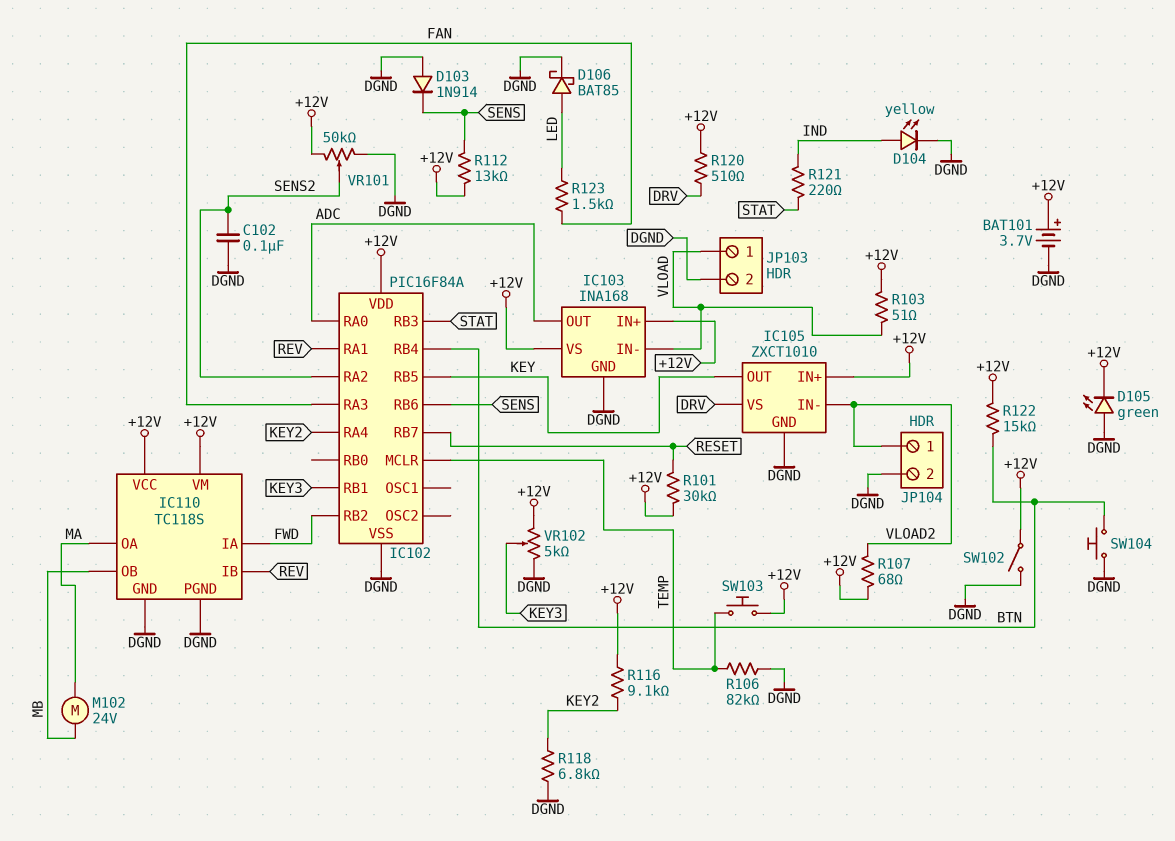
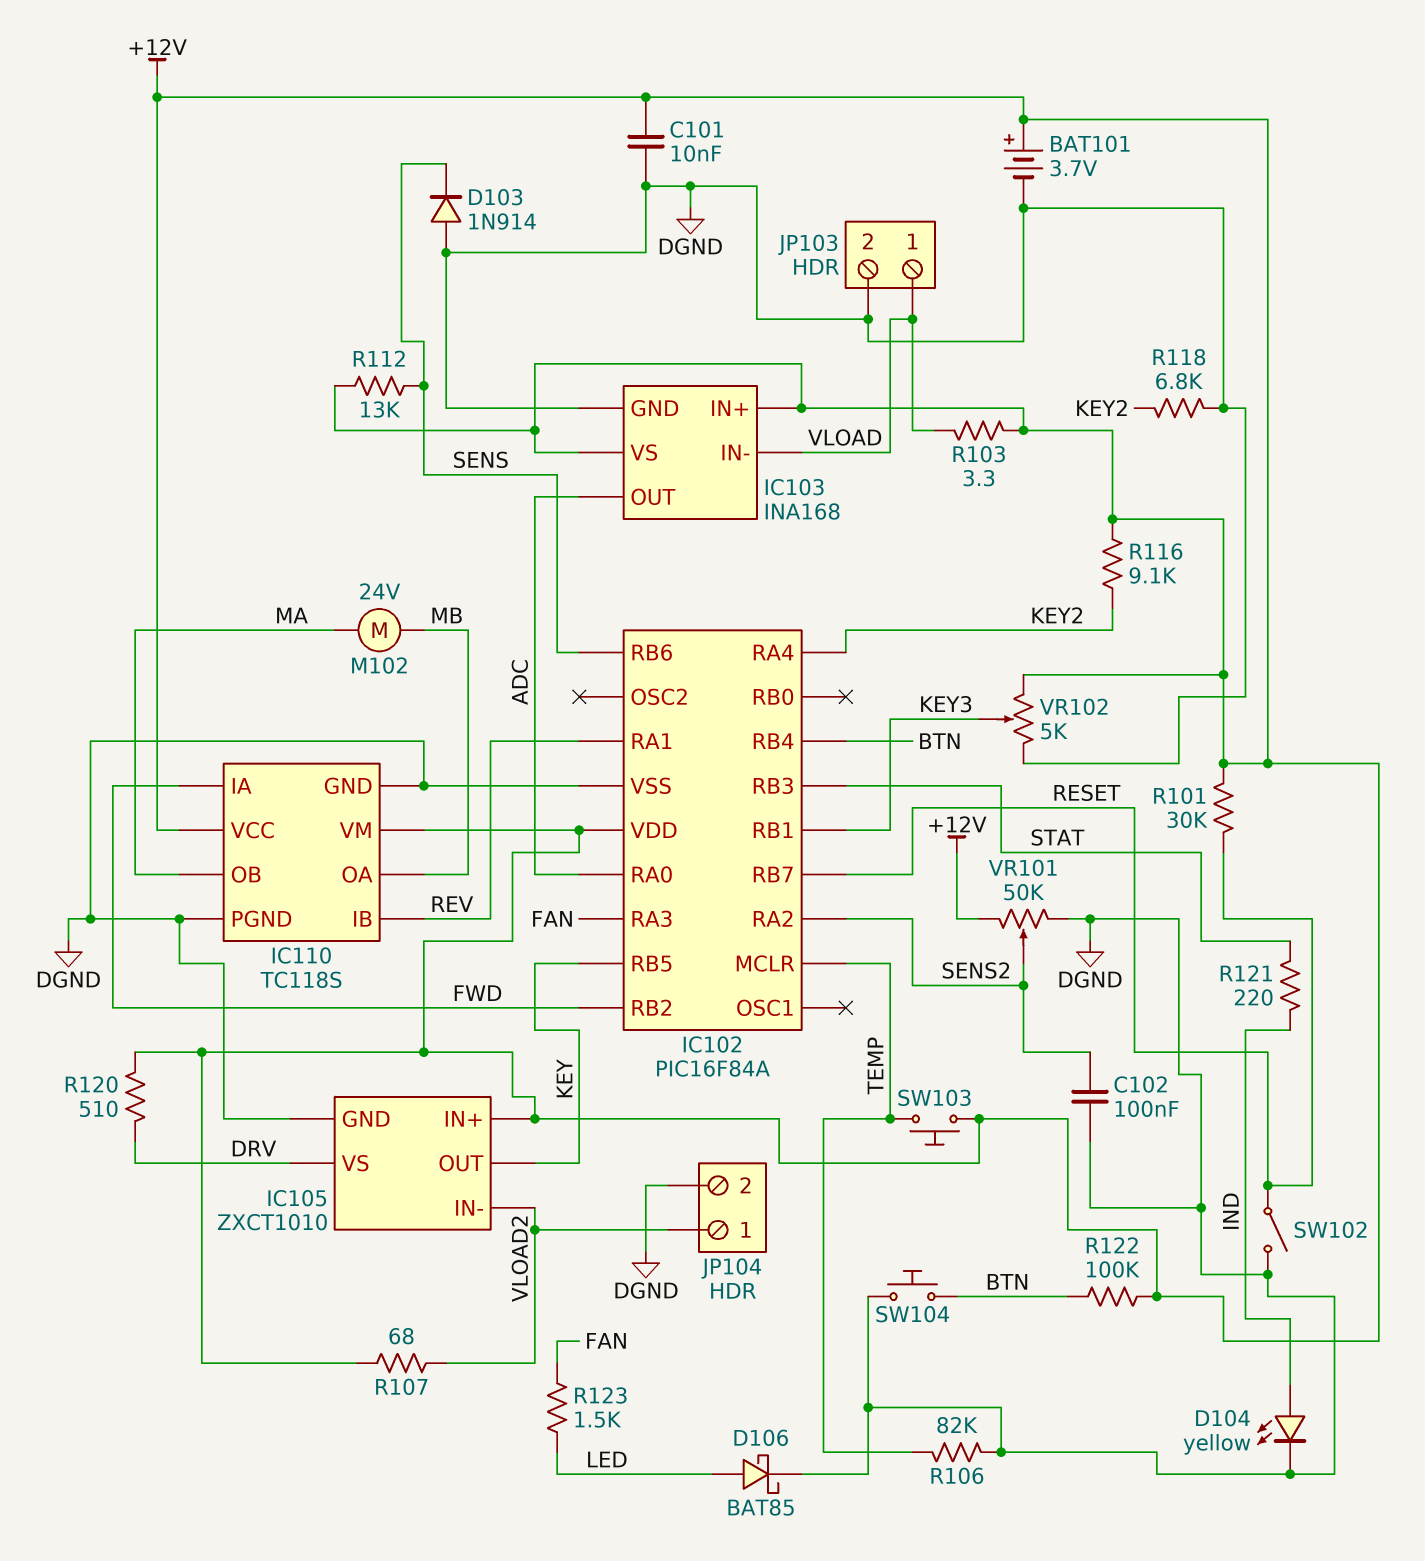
C101: none -> 10nF (+12V, DGND)
D105: LED green (A DGND, K +12V) -> none
IC110 pin OA: MA -> MB
IC110 pin OB: MB -> MA
R103: 51 (+12V, VLOAD) -> 3.3 (+12V, VLOAD)
R122: 15k (+12V, BTN) -> 100k (+12V, BTN)
SW102: switch (+12V, DGND) -> switch (DGND, RESET)

